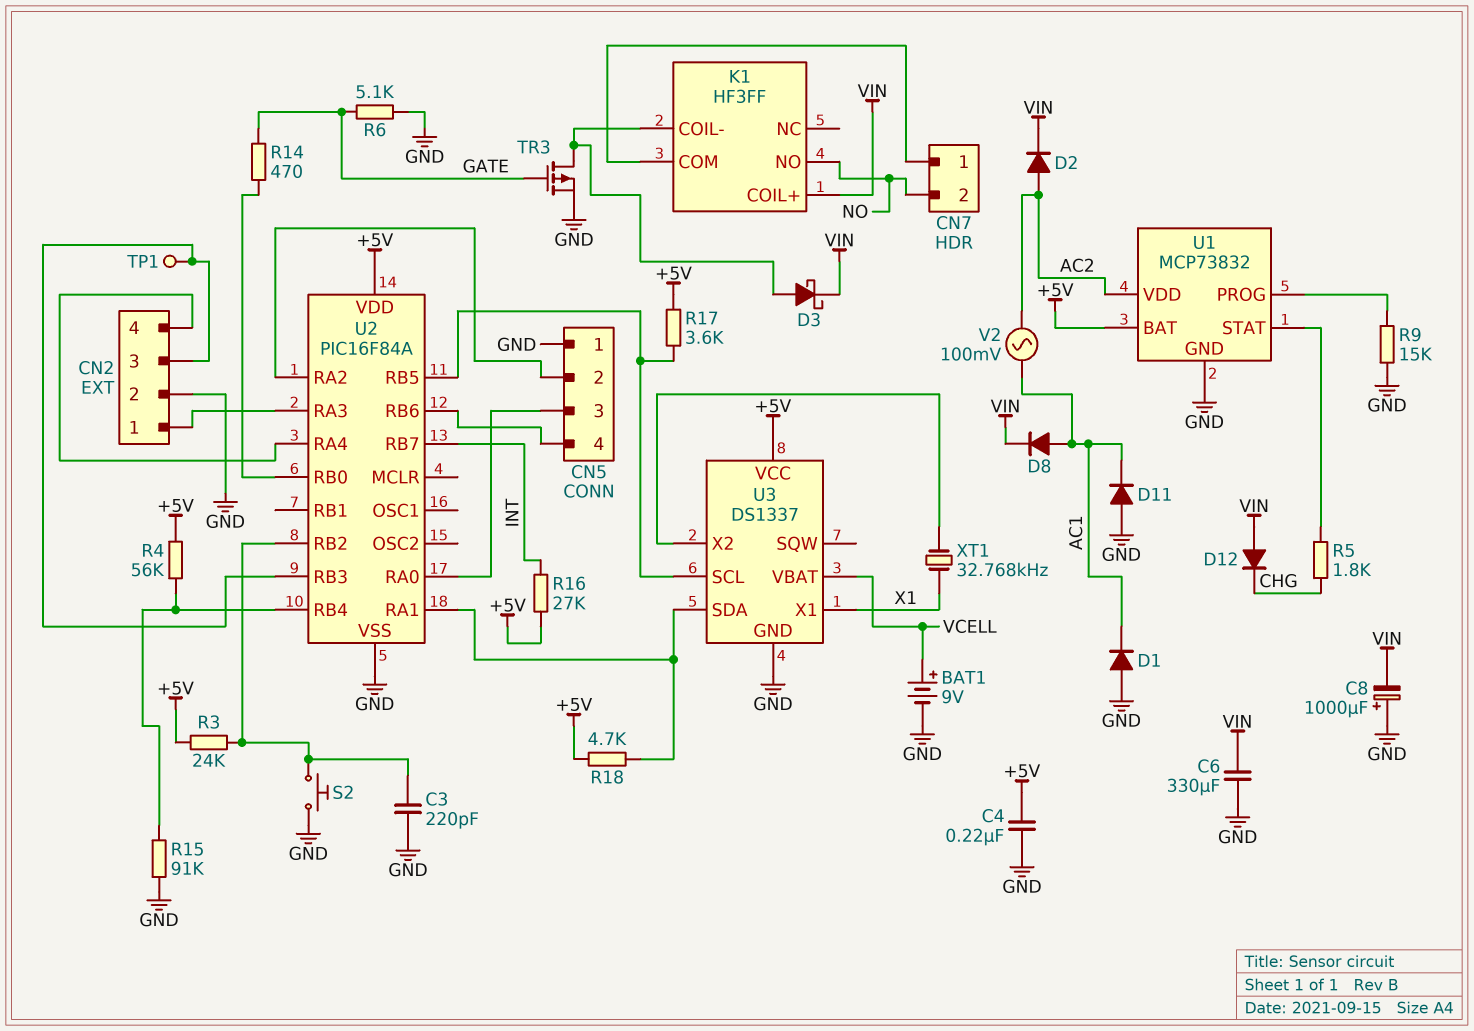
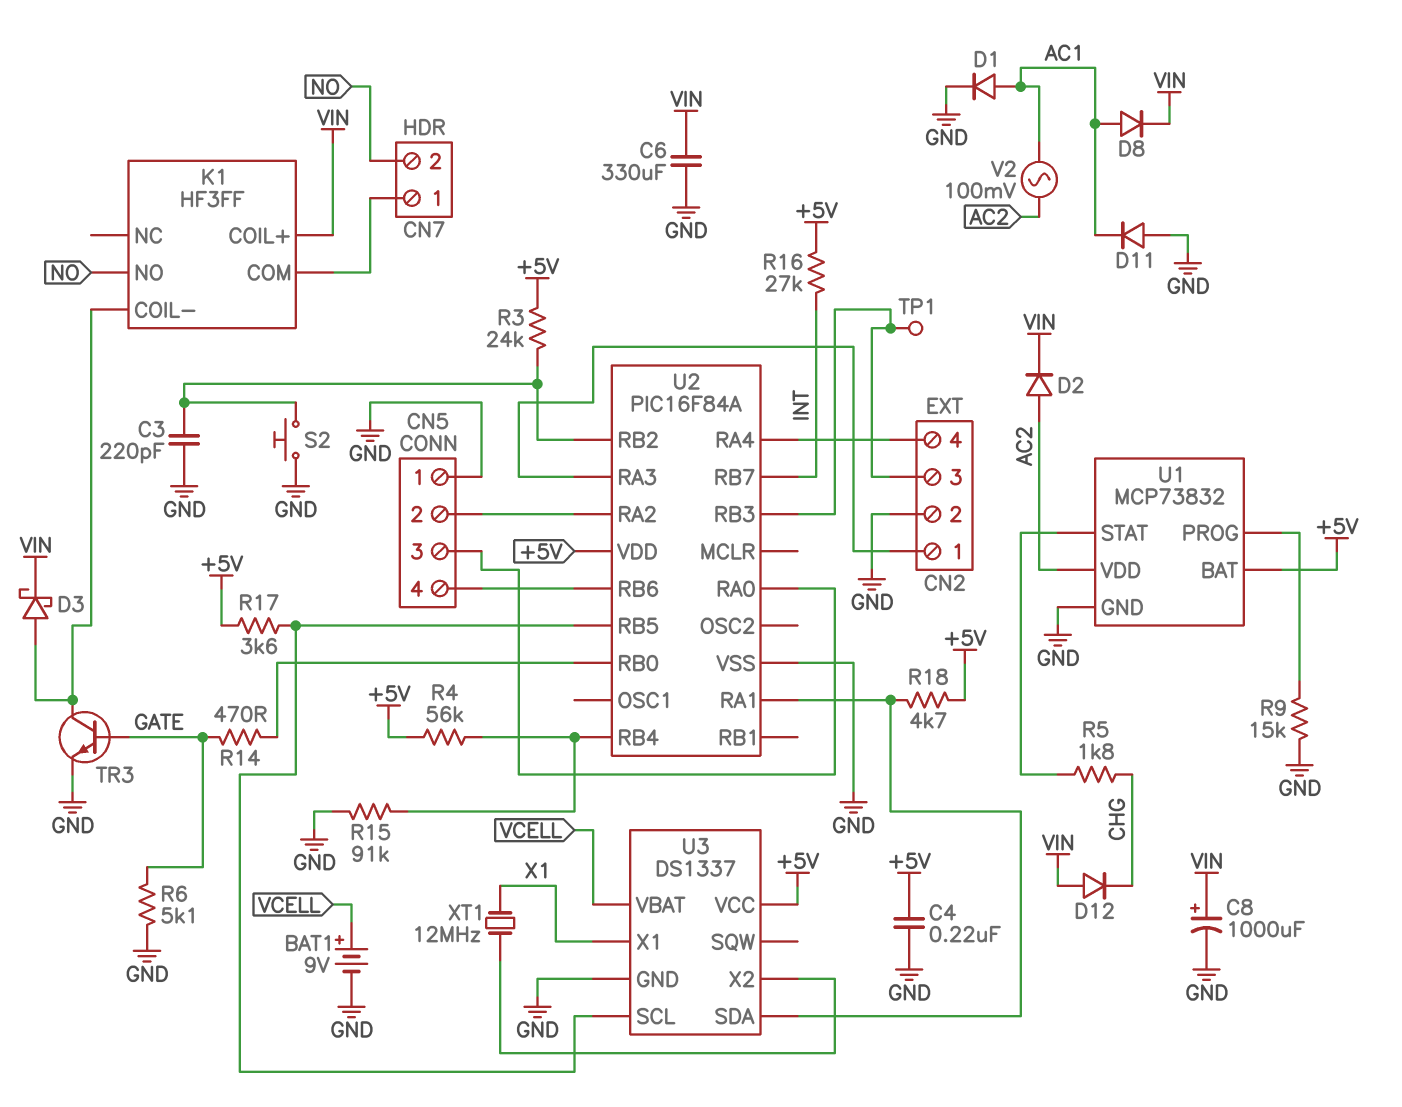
C8: 1000uF (plus GND, minus VIN) -> 1000uF (plus VIN, minus GND)
D1: diode (A GND, K AC1) -> diode (A AC1, K GND)
TR3: PMOS (G GATE, D K1/COIL-, S GND) -> NPN (B GATE, C K1/COIL-, E GND)
XT1: 32.768kHz (U3/X2, X1) -> 12MHz (U3/X2, X1)

